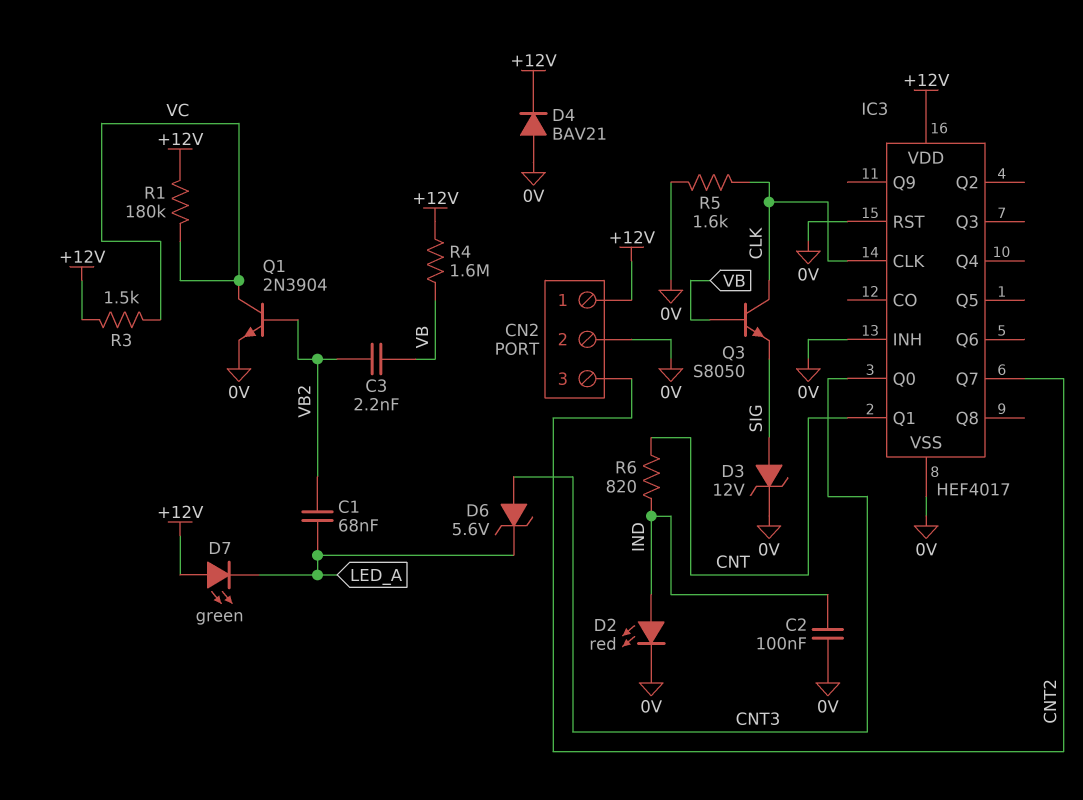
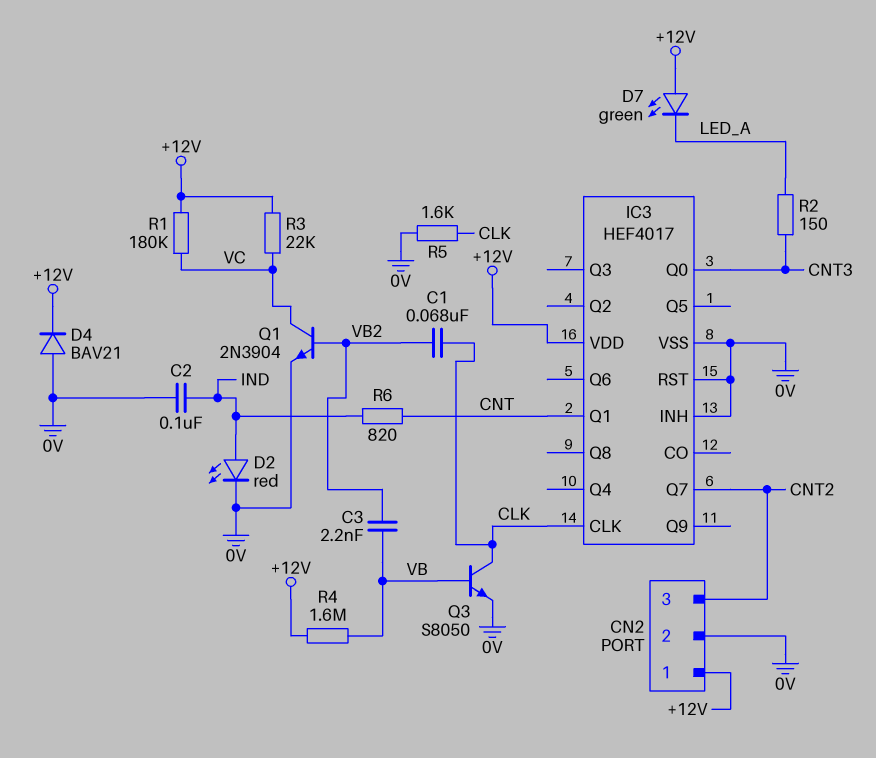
C1: 68nF (LED_A, VB2) -> 68nF (CLK, VB2)
D3: zener 12V (A SIG, K 0V) -> none
D6: zener 5.6V (A CNT3, K LED_A) -> none
Q3: NPN S8050 (B VB, C CLK, E SIG) -> NPN S8050 (B VB, C CLK, E 0V)
R2: none -> 150 (CNT3, LED_A)
R3: 1.5k (+12V, VC) -> 22k (+12V, VC)

